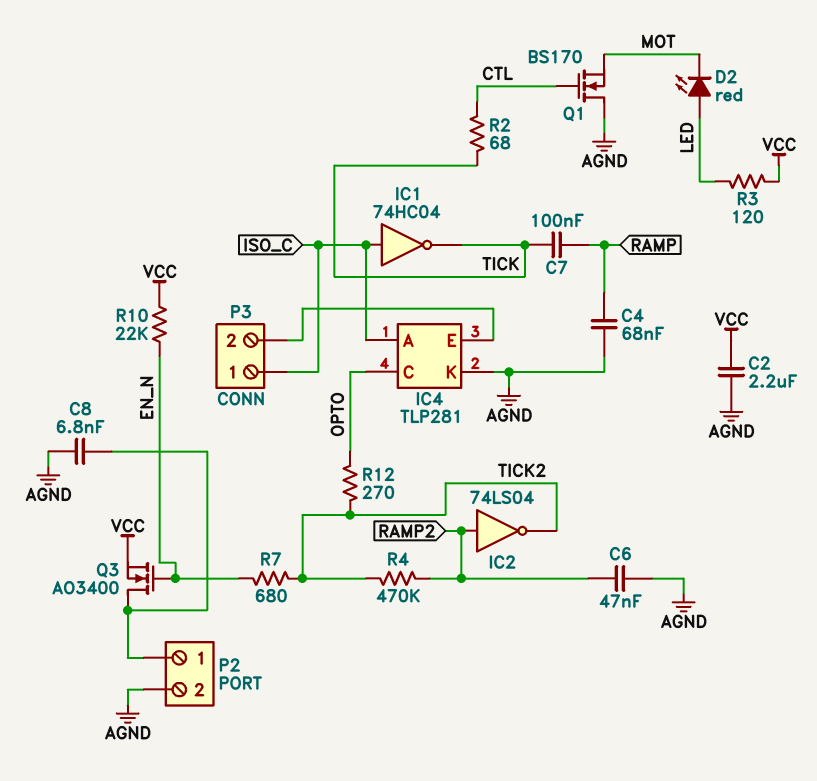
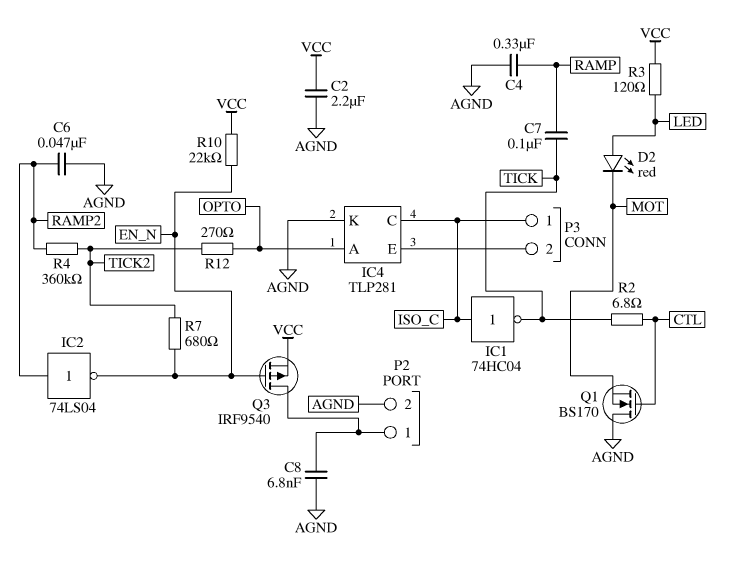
C4: 68nF (AGND, RAMP) -> 330nF (AGND, RAMP)
IC2: NOT 74LS04 (in RAMP2, out TICK2) -> NOT 74LS04 (in RAMP2, out EN_N)
IC4 pin A: ISO_C -> OPTO
IC4 pin C: OPTO -> ISO_C
Q3: NMOS AO3400 (G EN_N, D P2/1, S VCC) -> PMOS IRF9540 (G EN_N, D P2/1, S VCC)
R2: 68 (CTL, TICK) -> 6.8 (CTL, TICK)
R4: 470k (RAMP2, TICK2) -> 360k (RAMP2, TICK2)

